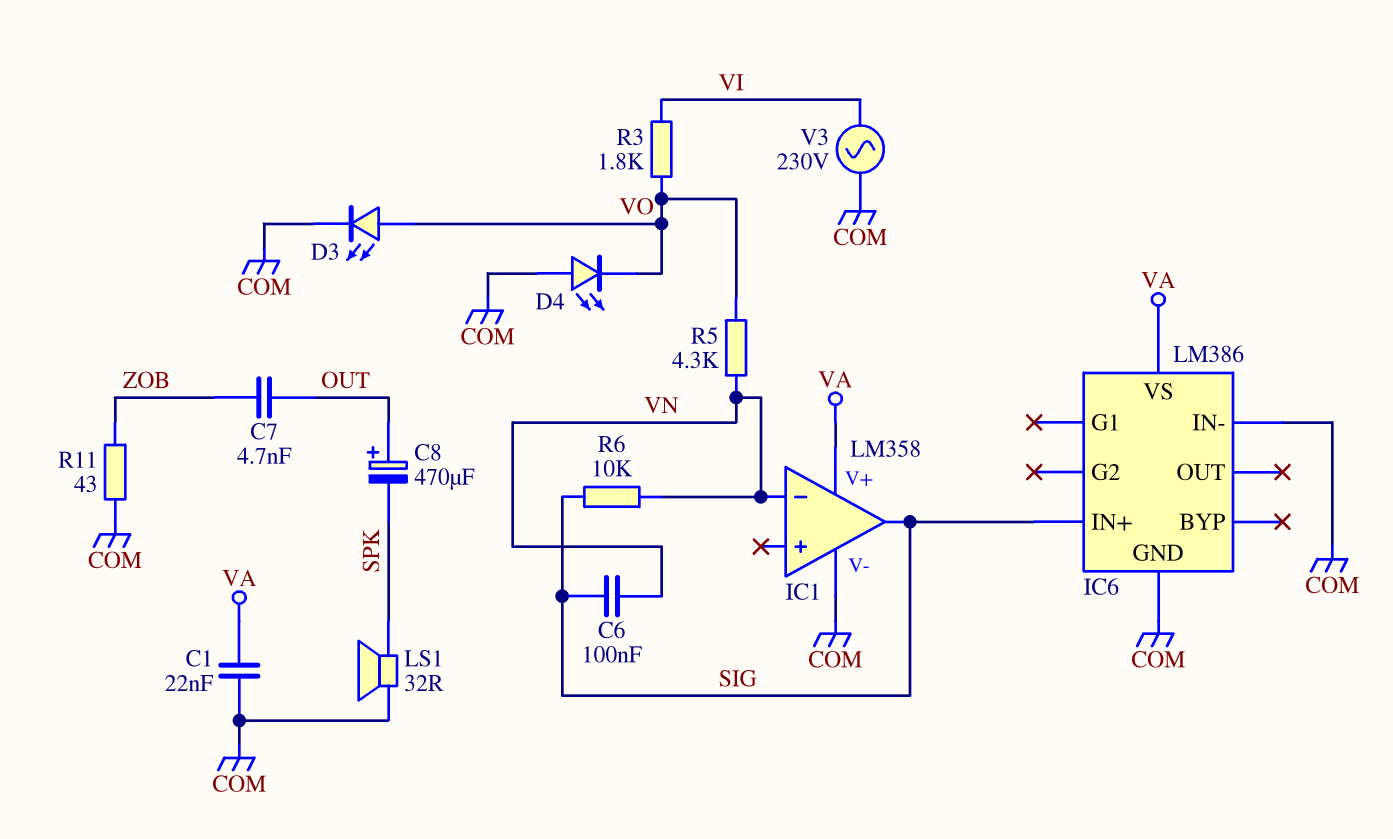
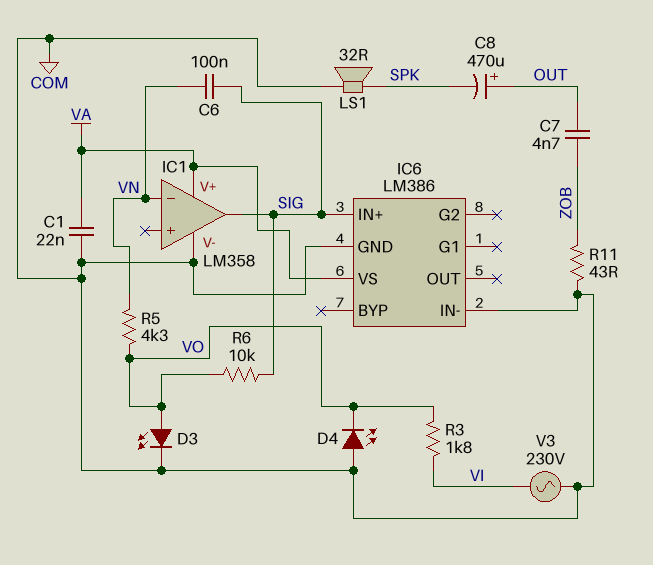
R6: 10k (SIG, VN) -> 10k (SIG, VO)

